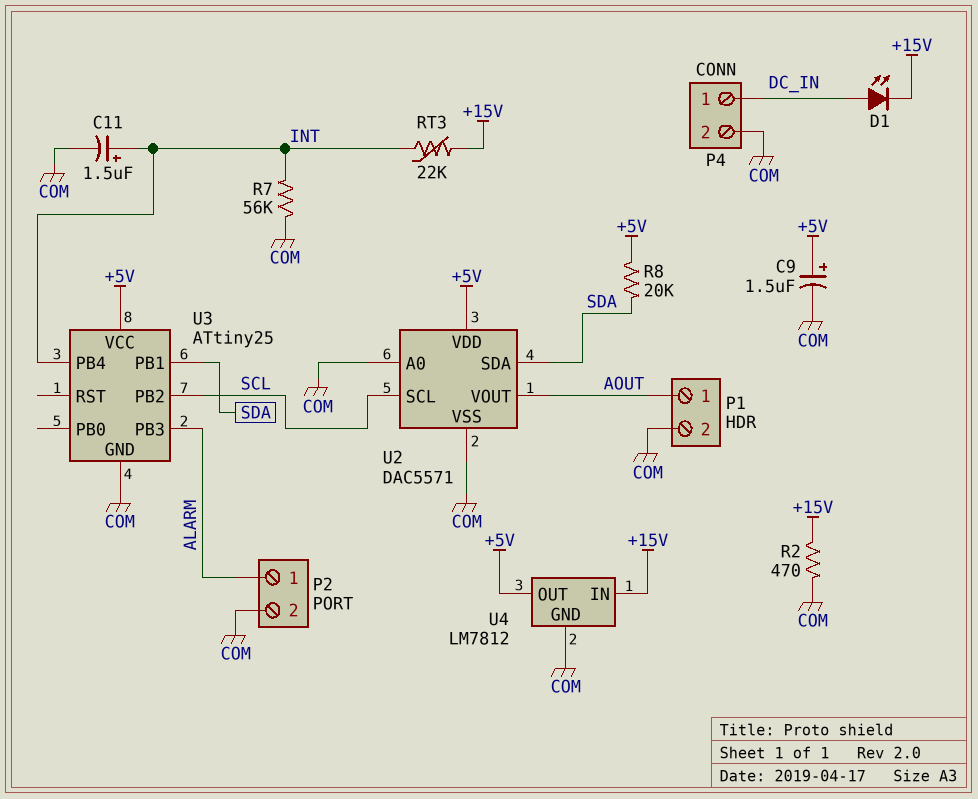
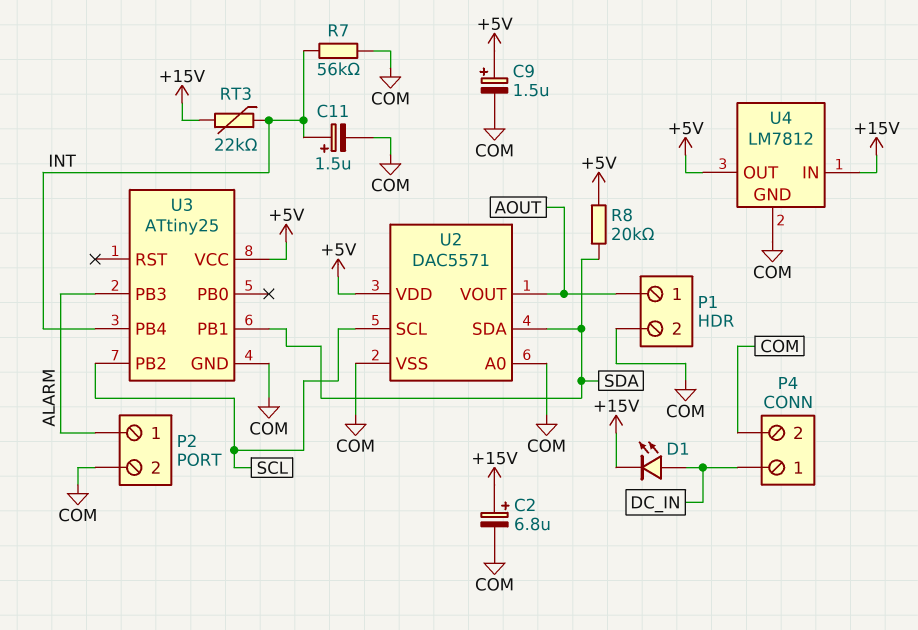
C2: none -> 6.8uF (plus +15V, minus COM)
R2: 470 (+15V, COM) -> none

